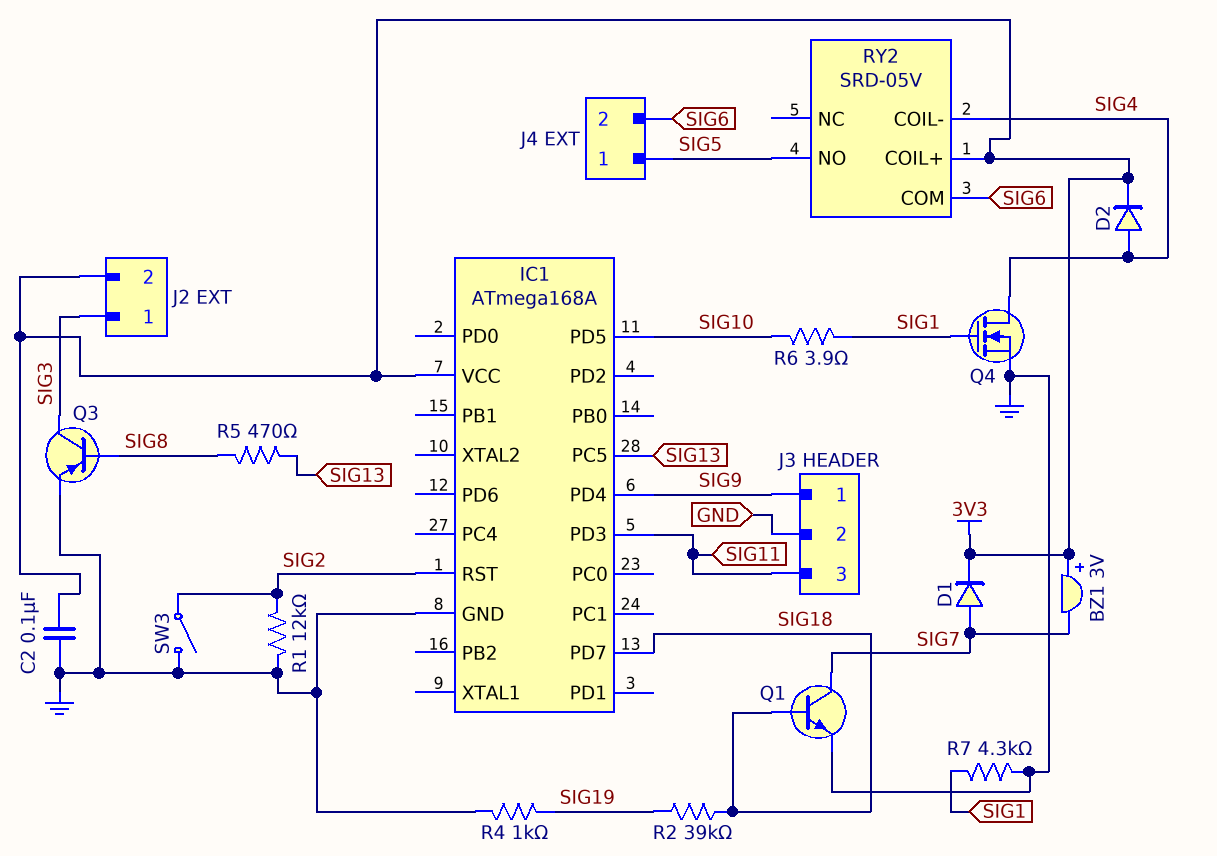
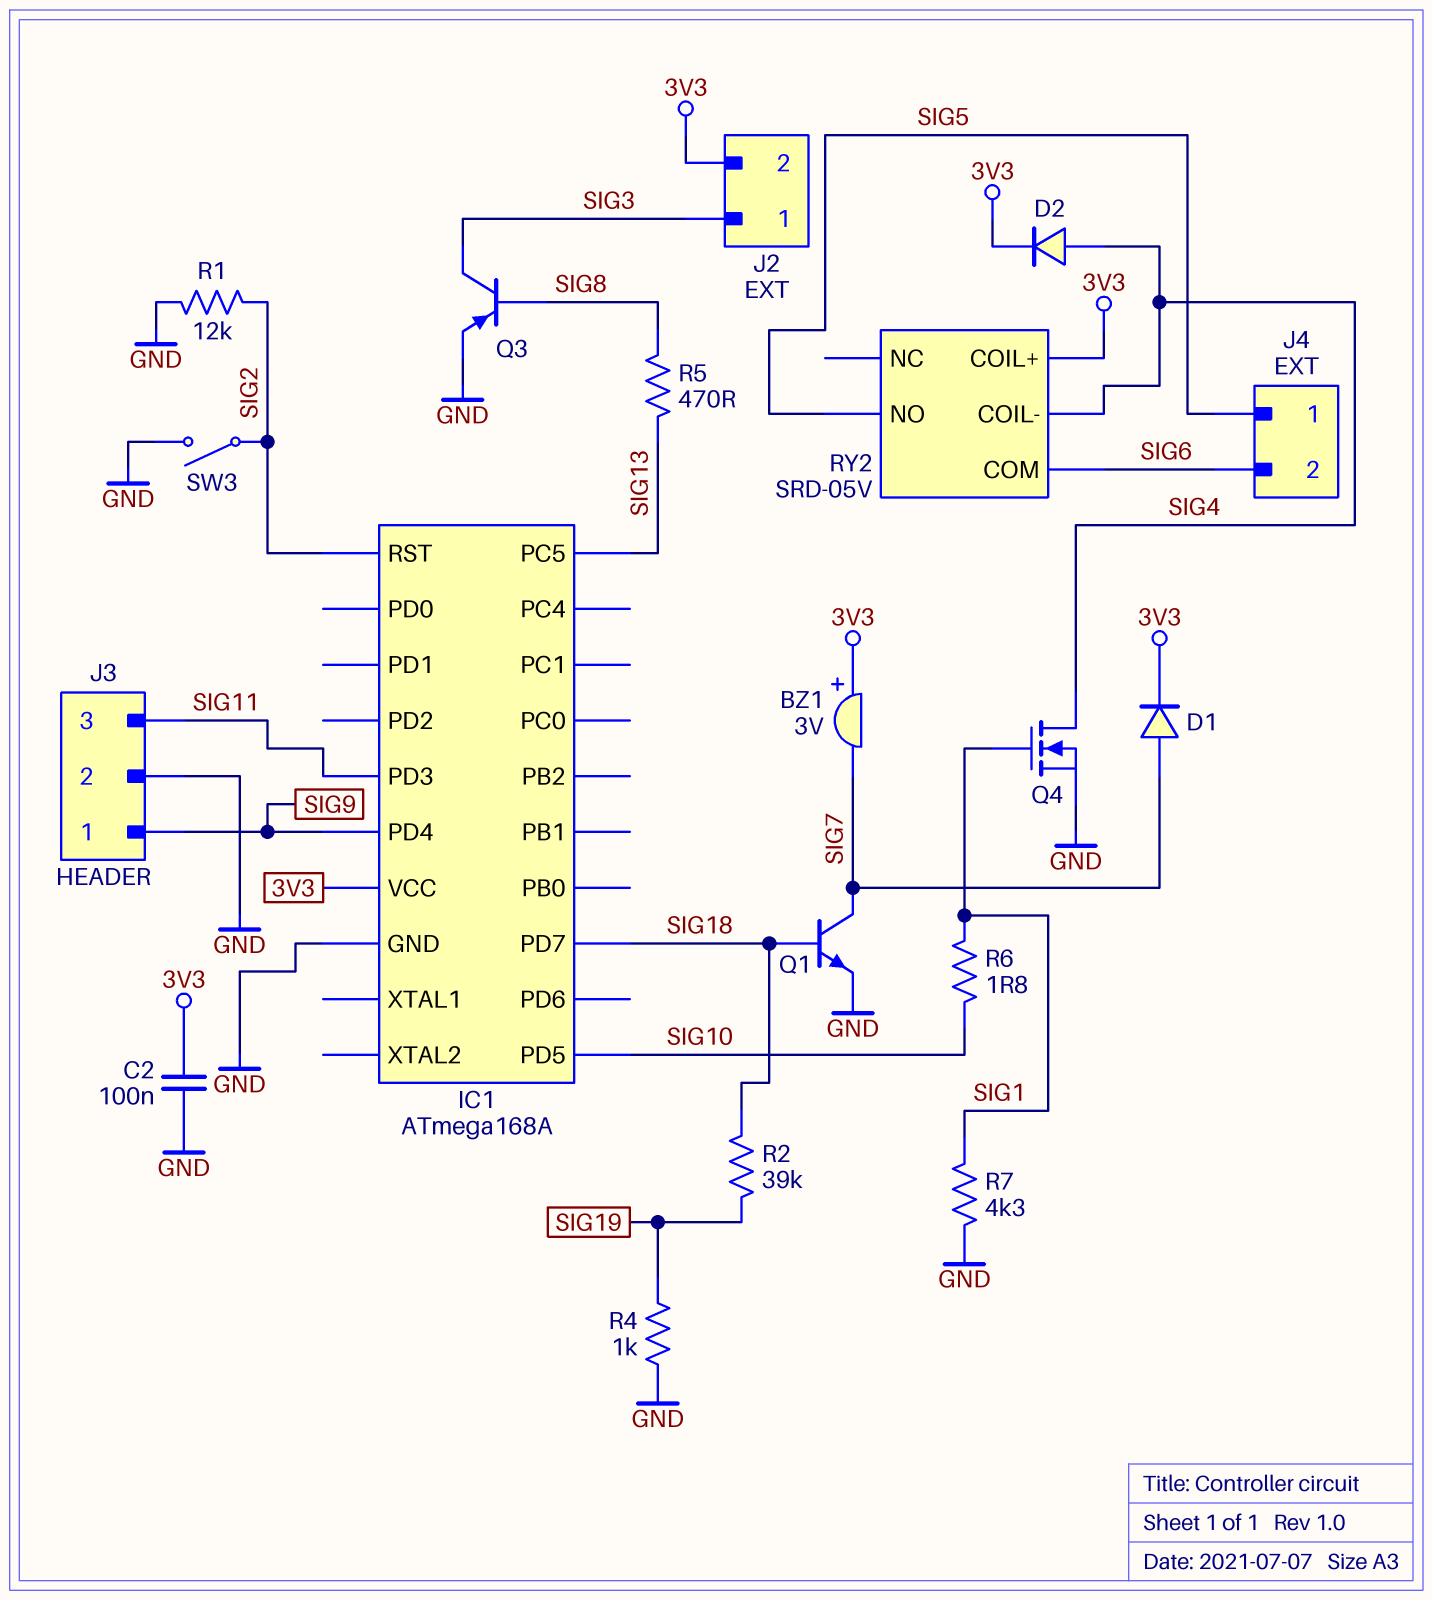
R6: 3.9 (SIG1, SIG10) -> 1.8 (SIG1, SIG10)

